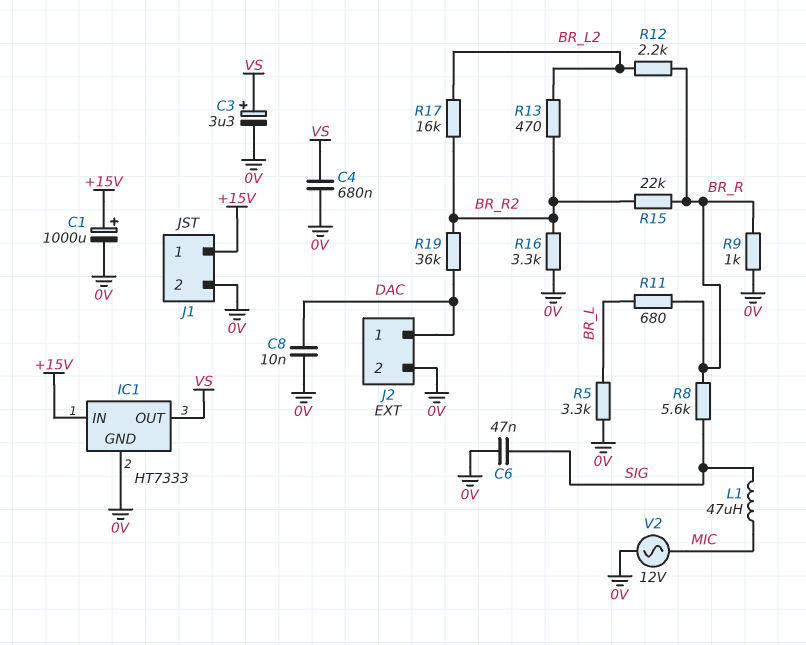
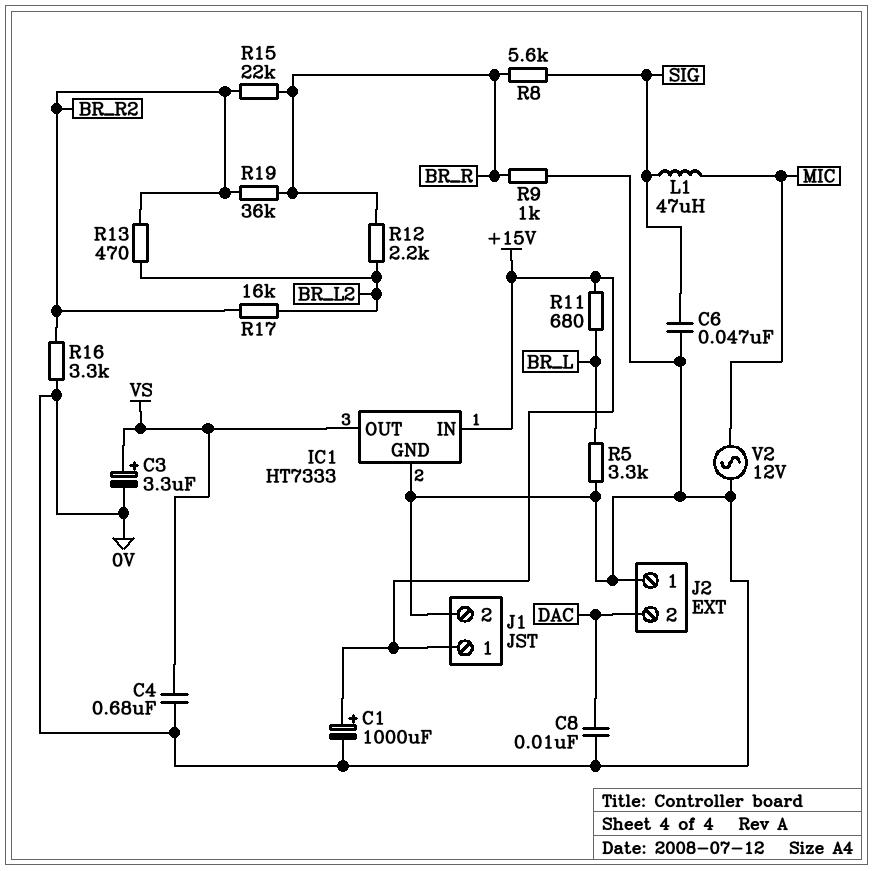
J2 pin 1: DAC -> 0V
J2 pin 2: 0V -> DAC
R11: 680 (BR_L, BR_R) -> 680 (+15V, BR_L)
R19: 36k (BR_R2, DAC) -> 36k (BR_R, BR_R2)

